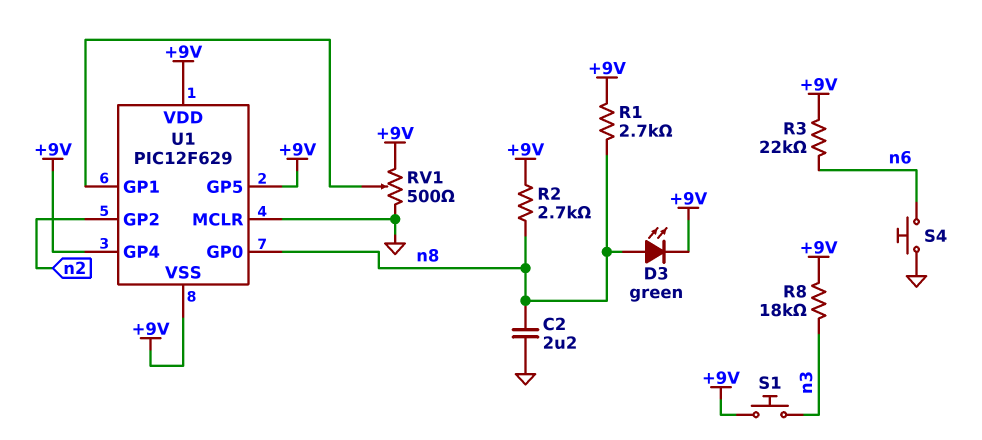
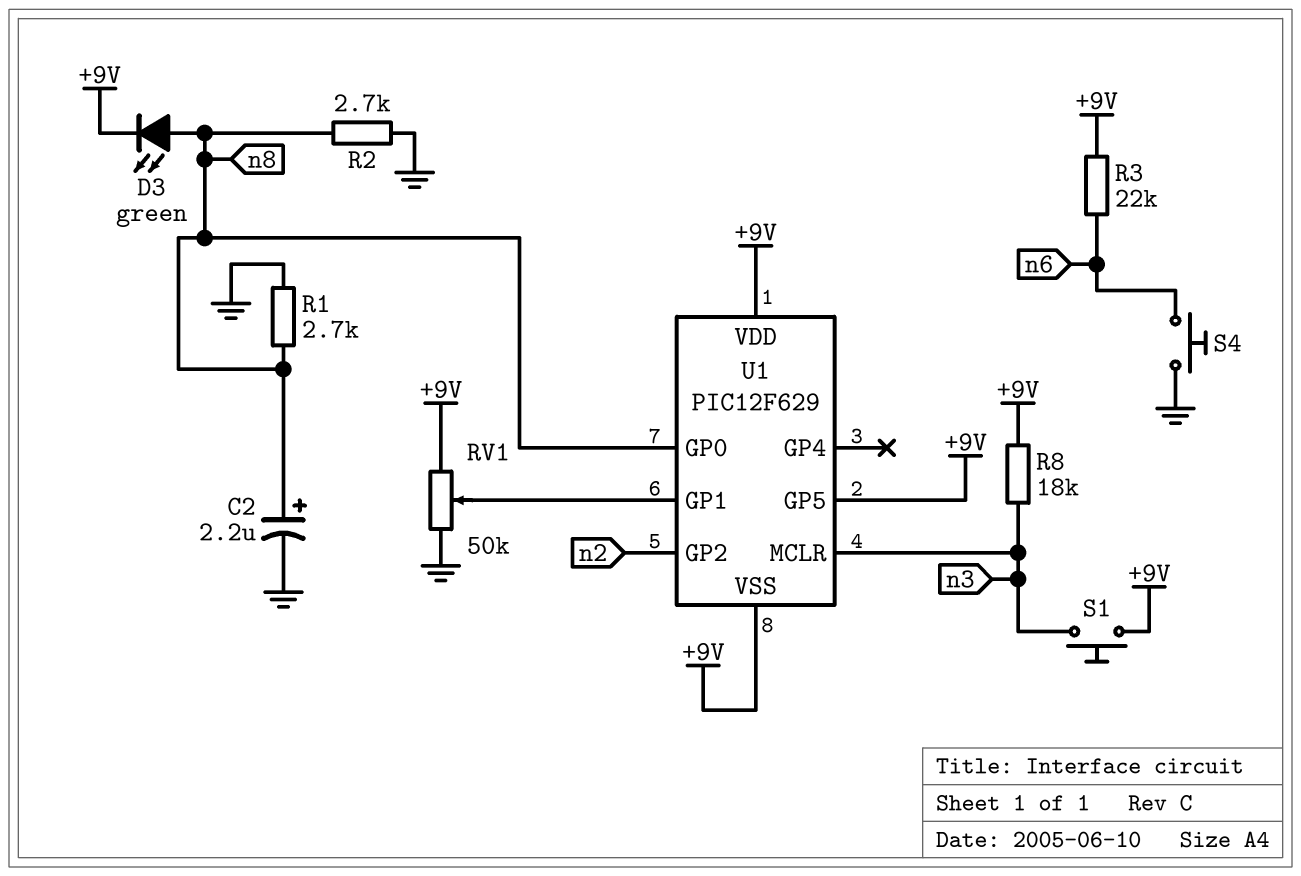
C2: 2.2uF (GND, n8) -> 2.2uF (plus n8, minus GND)
R1: 2.7k (+9V, n8) -> 2.7k (GND, n8)
R2: 2.7k (+9V, n8) -> 2.7k (GND, n8)
RV1: 500 (+9V, GND, wiper U1/GP1) -> 50k (+9V, GND, wiper U1/GP1)
U1 pin GP4: +9V -> none
U1 pin MCLR: GND -> n3

